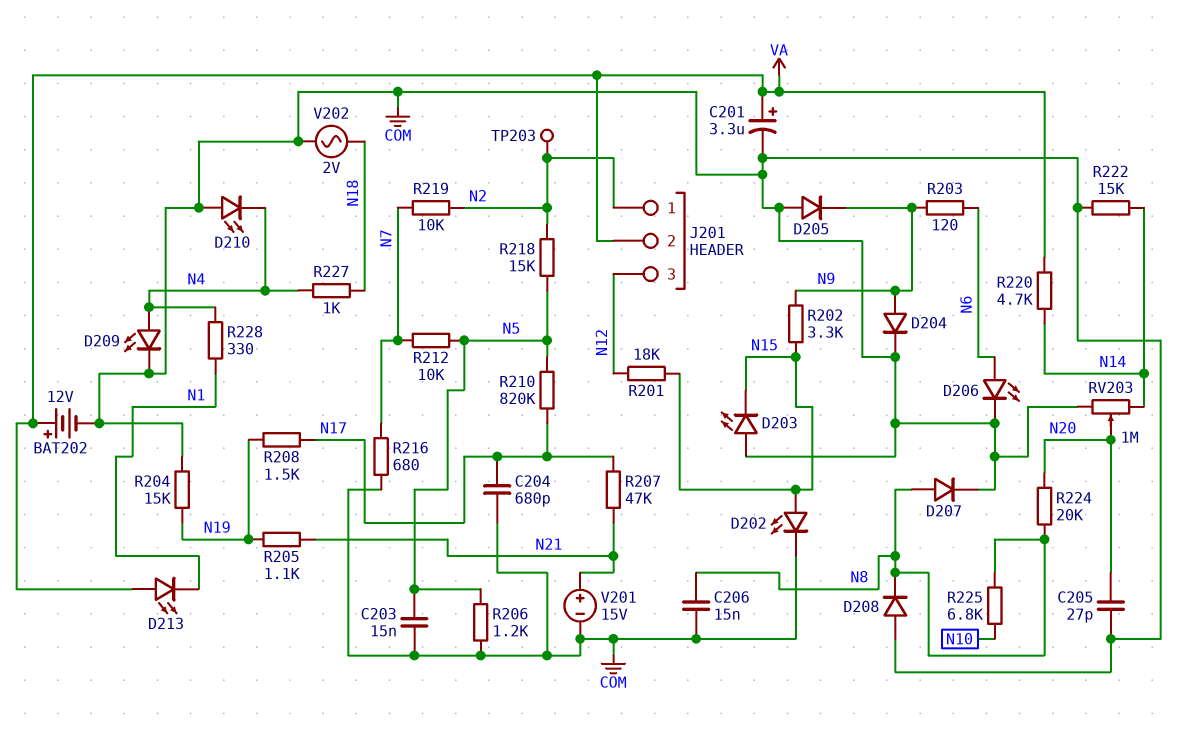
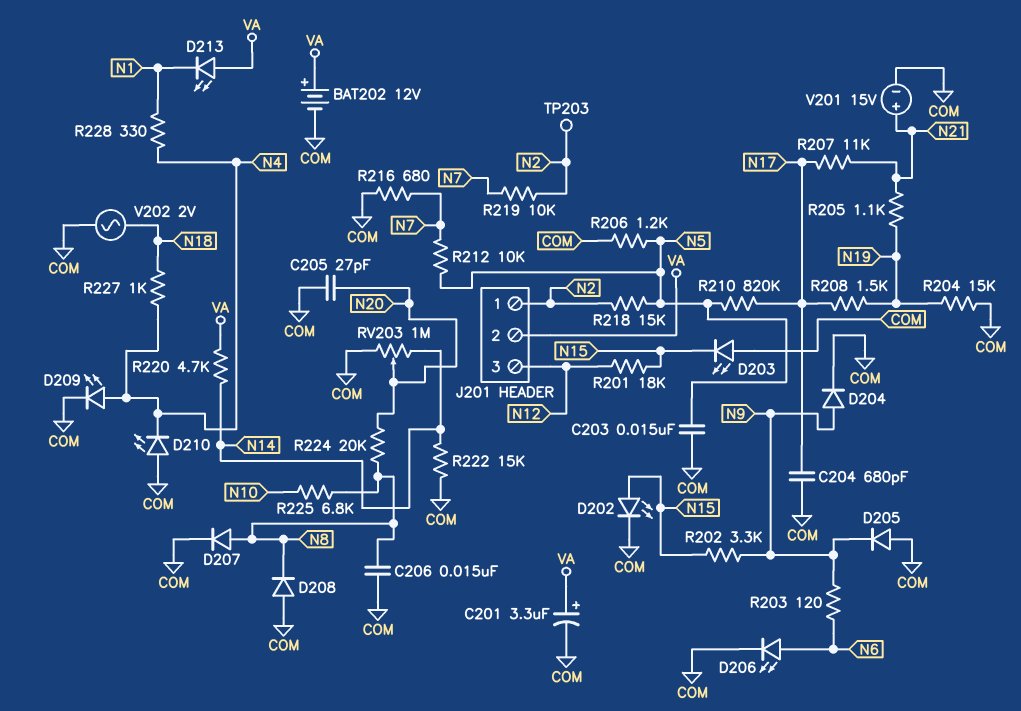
R207: 47k (N17, N21) -> 11k (N17, N21)

